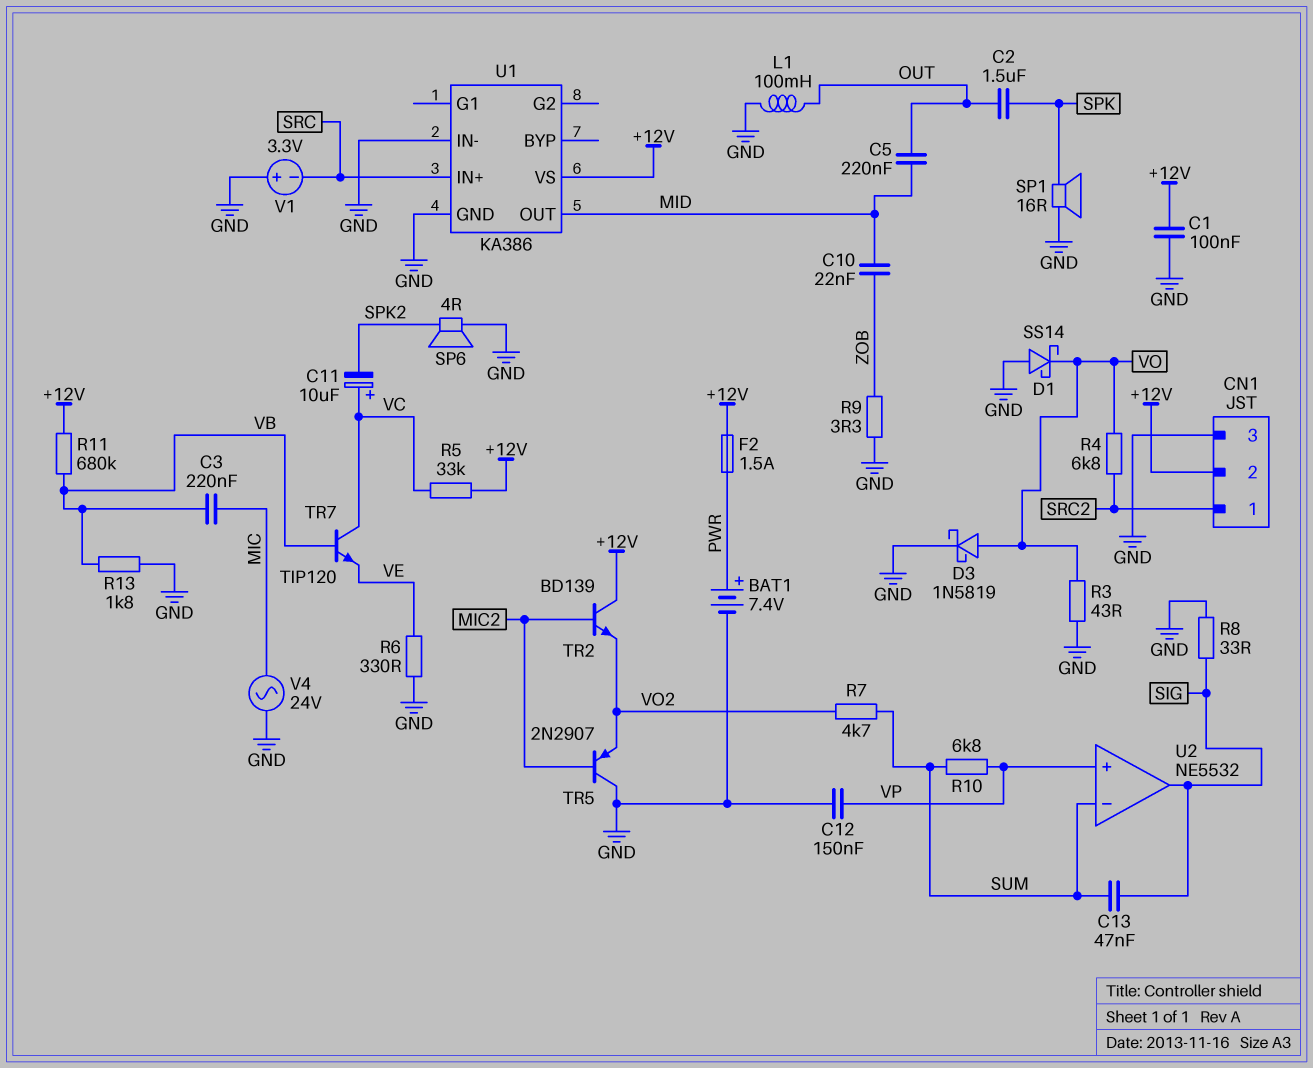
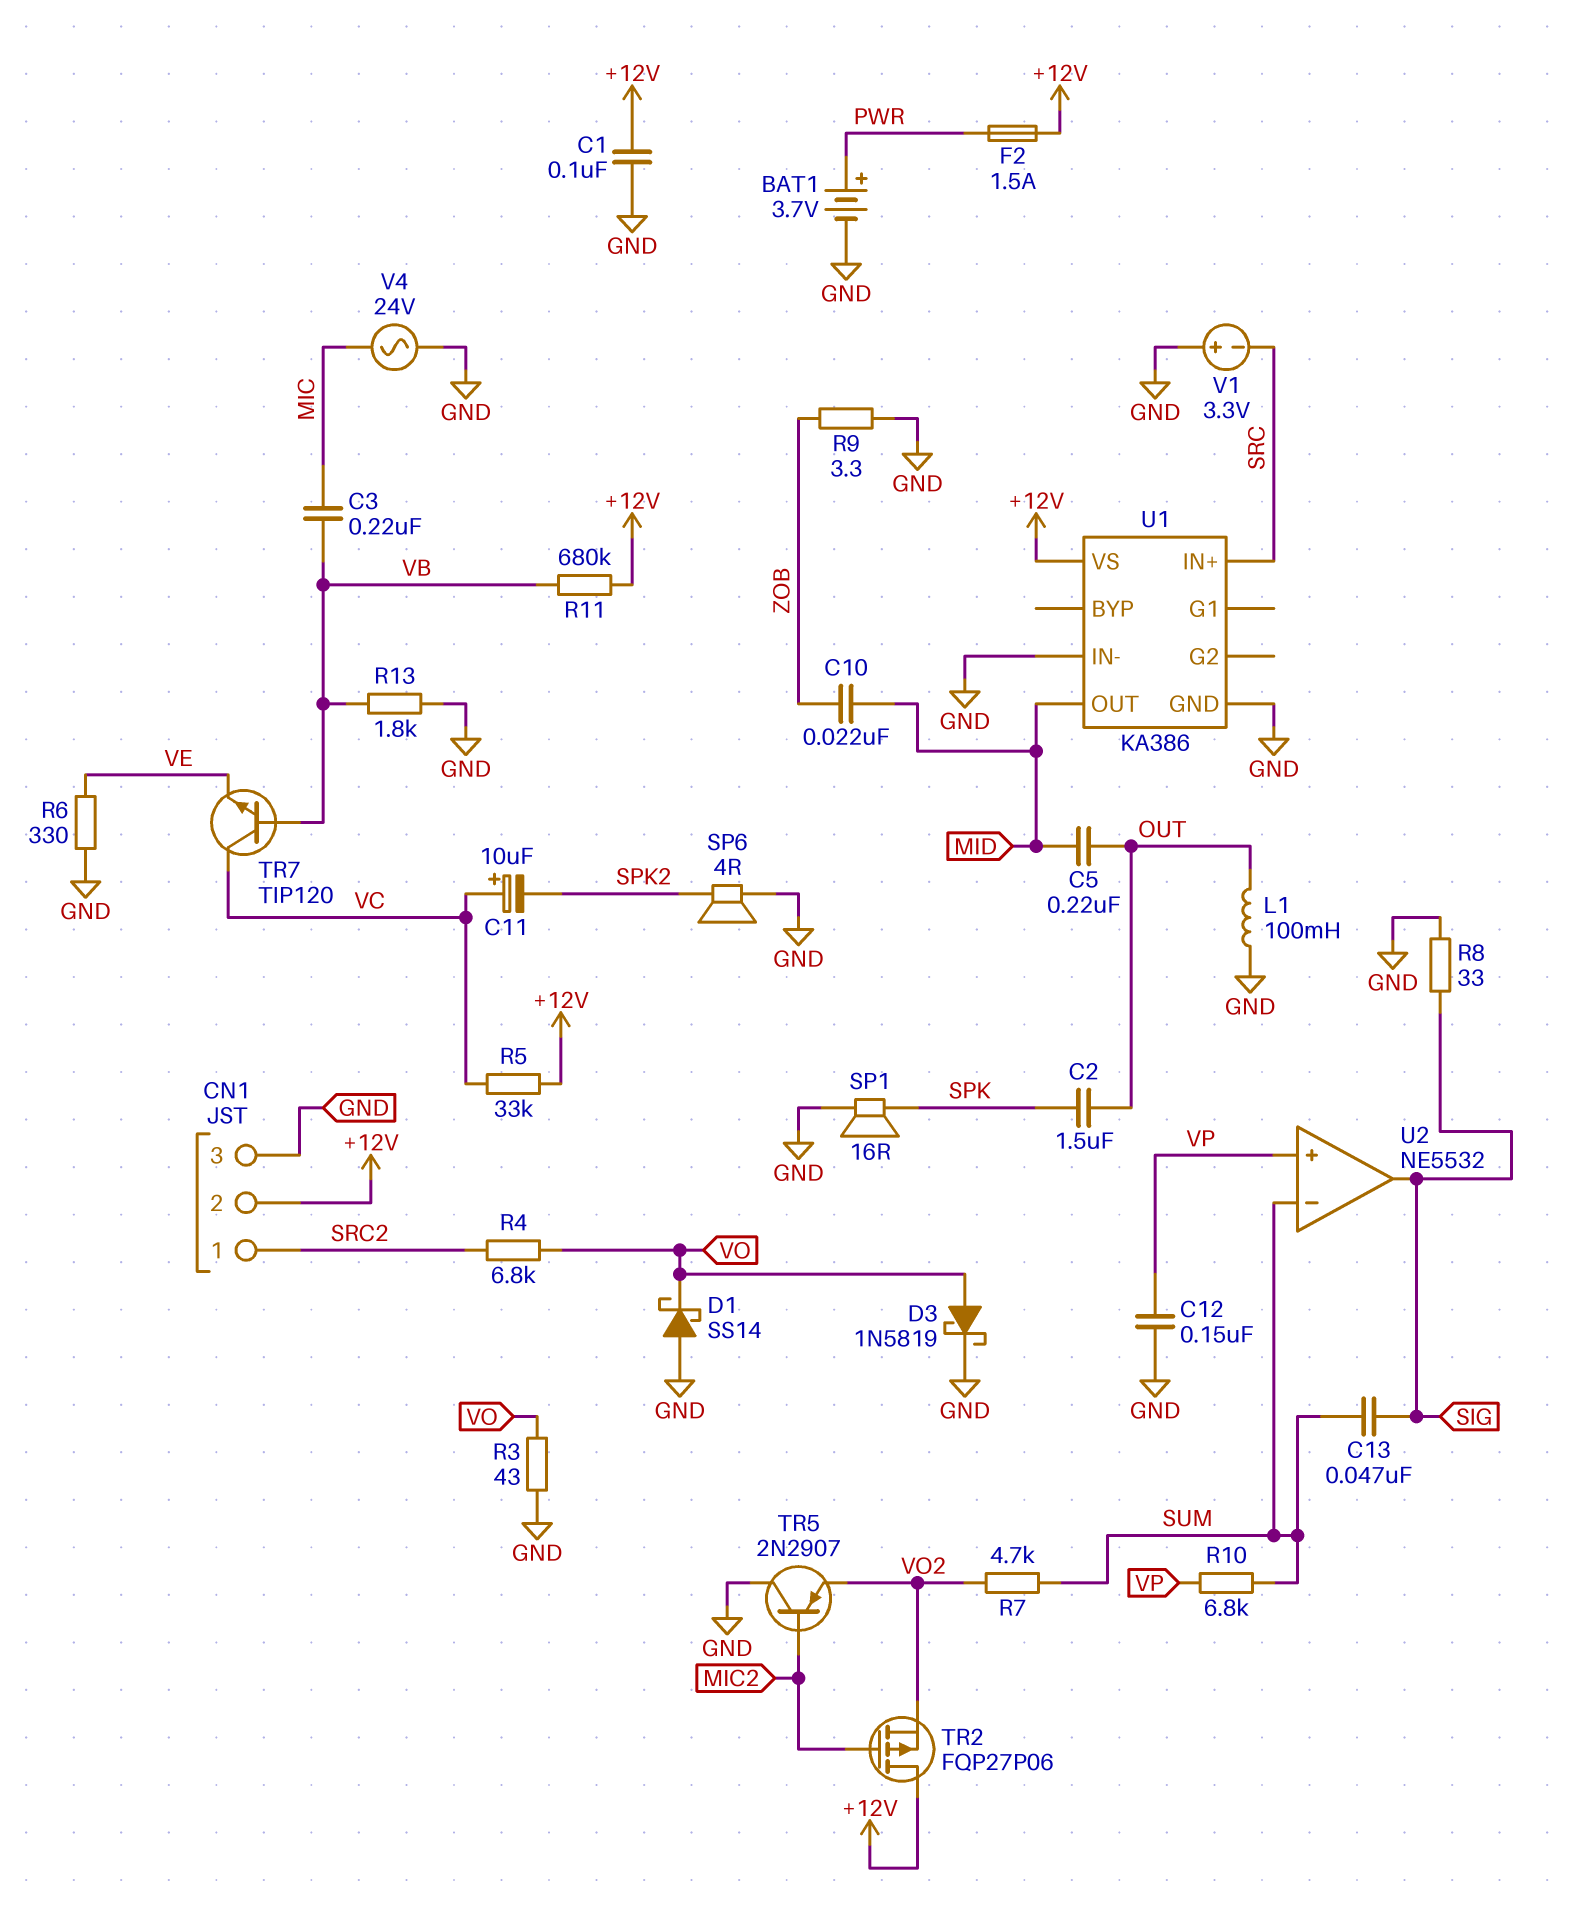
BAT1: 7.4V (plus PWR, minus GND) -> 3.7V (plus PWR, minus GND)
TR2: NPN BD139 (B MIC2, C +12V, E VO2) -> PMOS FQP27P06 (G MIC2, D +12V, S VO2)

